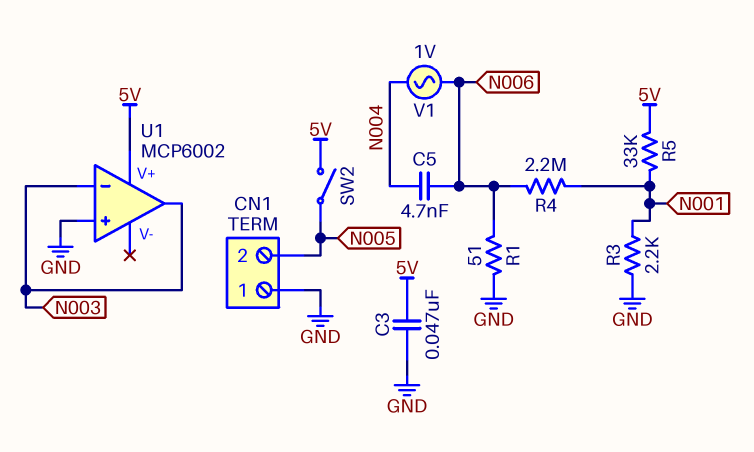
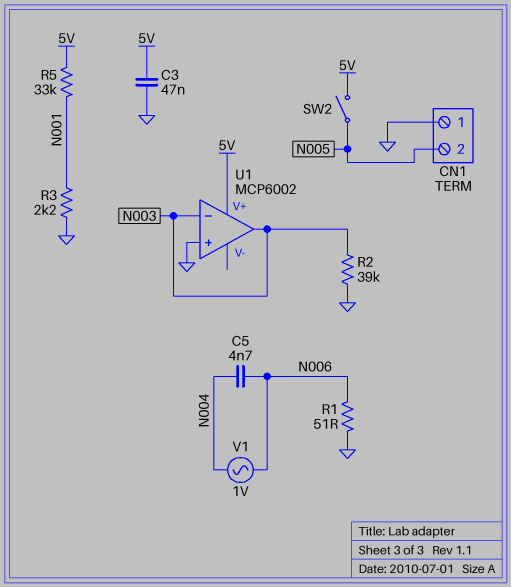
R2: none -> 39k (GND, N003)
R4: 2.2M (N001, N006) -> none

